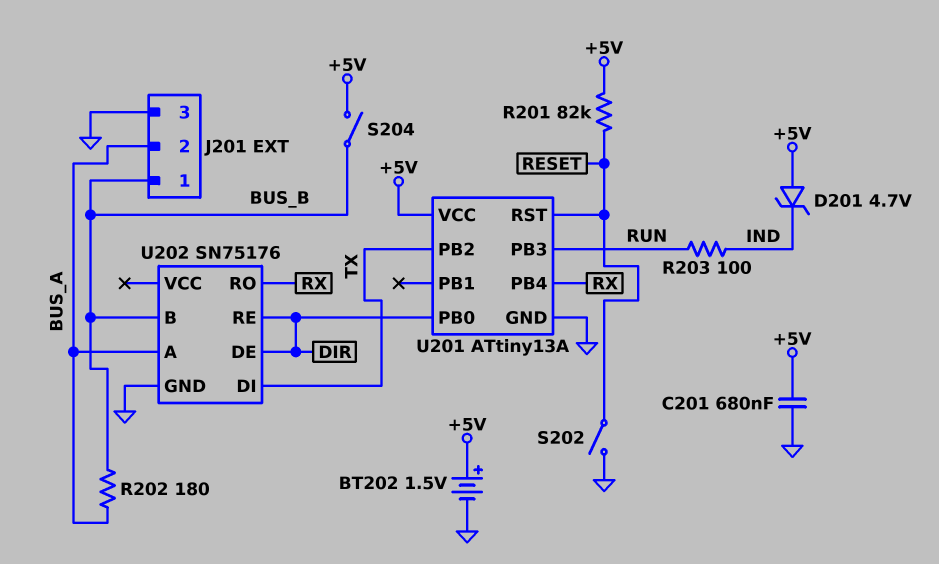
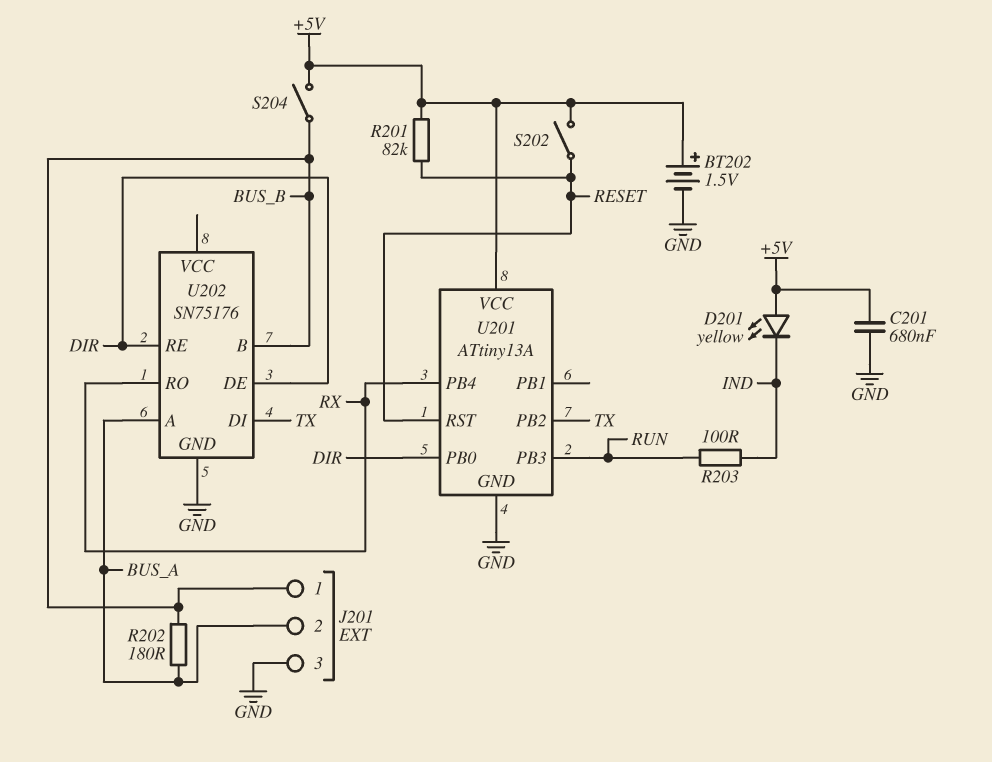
D201: zener 4.7V (A +5V, K IND) -> LED yellow (A +5V, K IND)
S202: switch (GND, RESET) -> switch (+5V, RESET)

